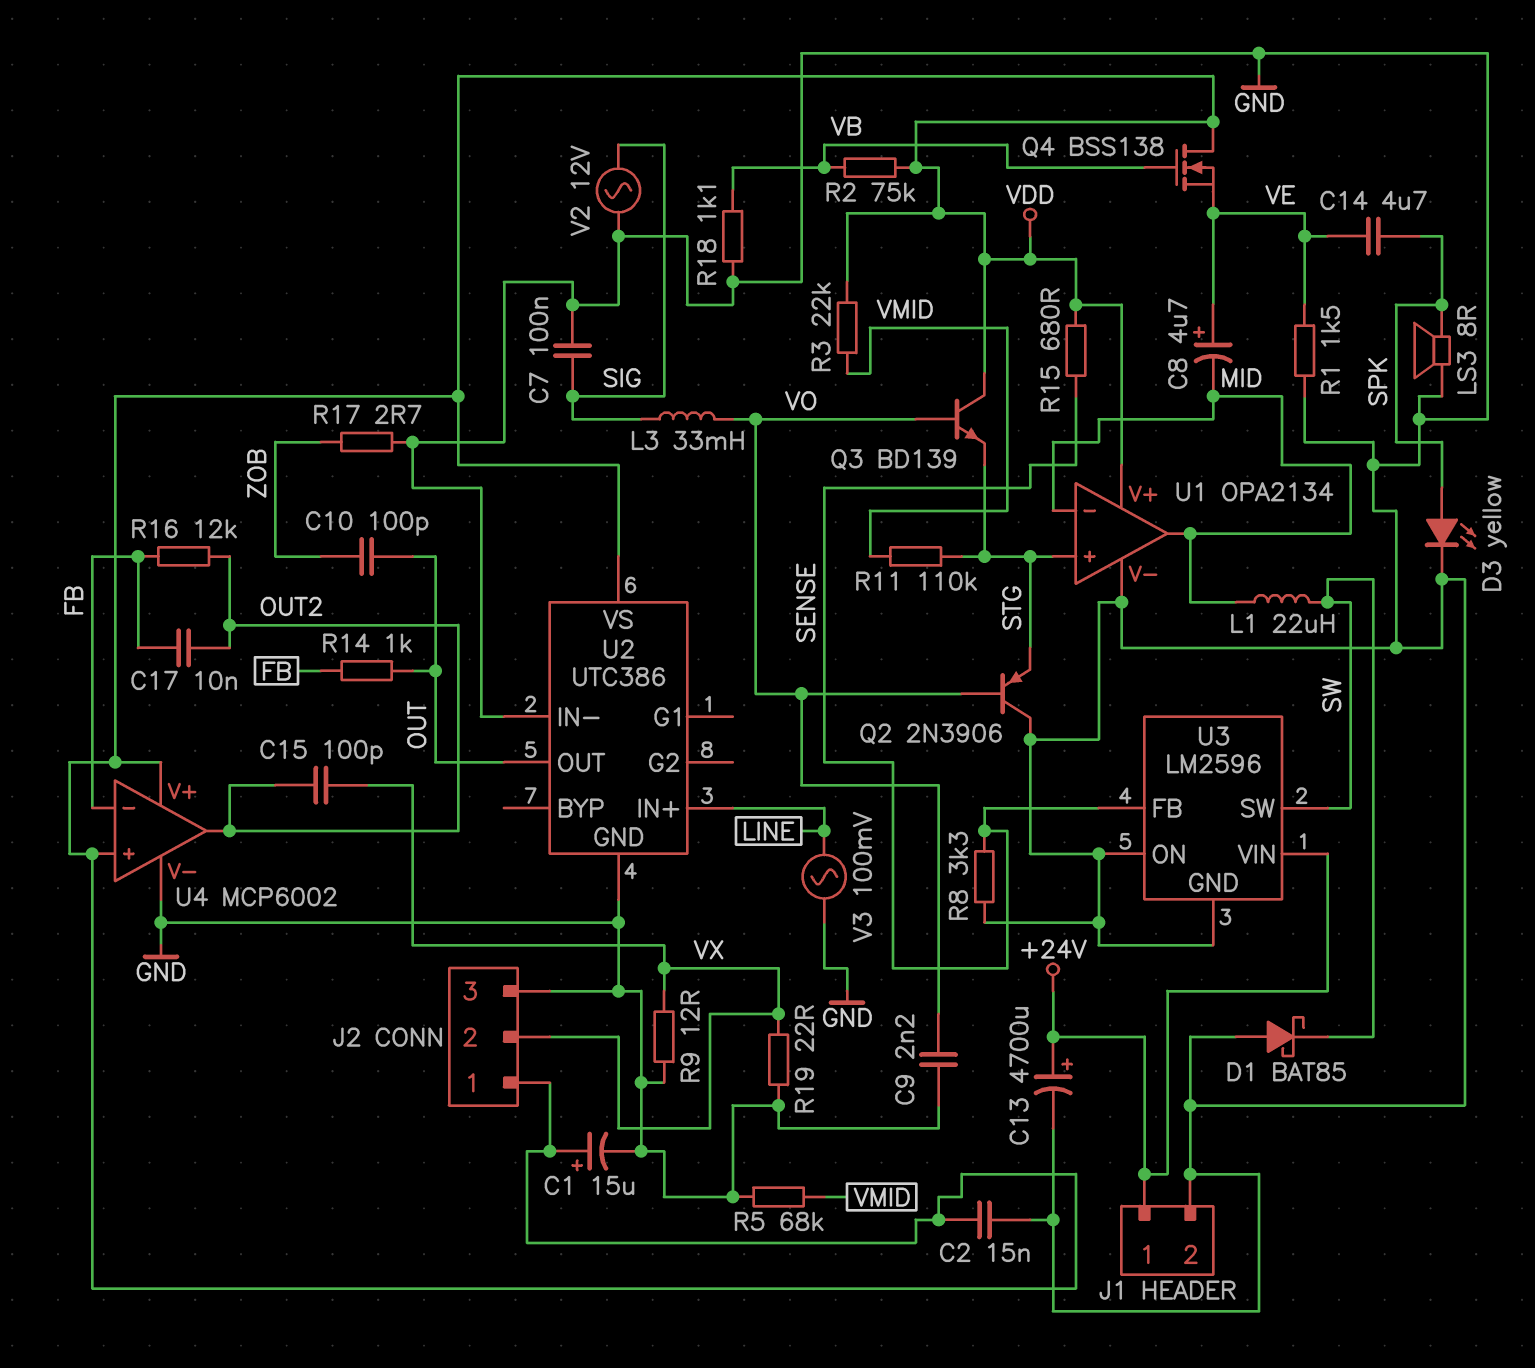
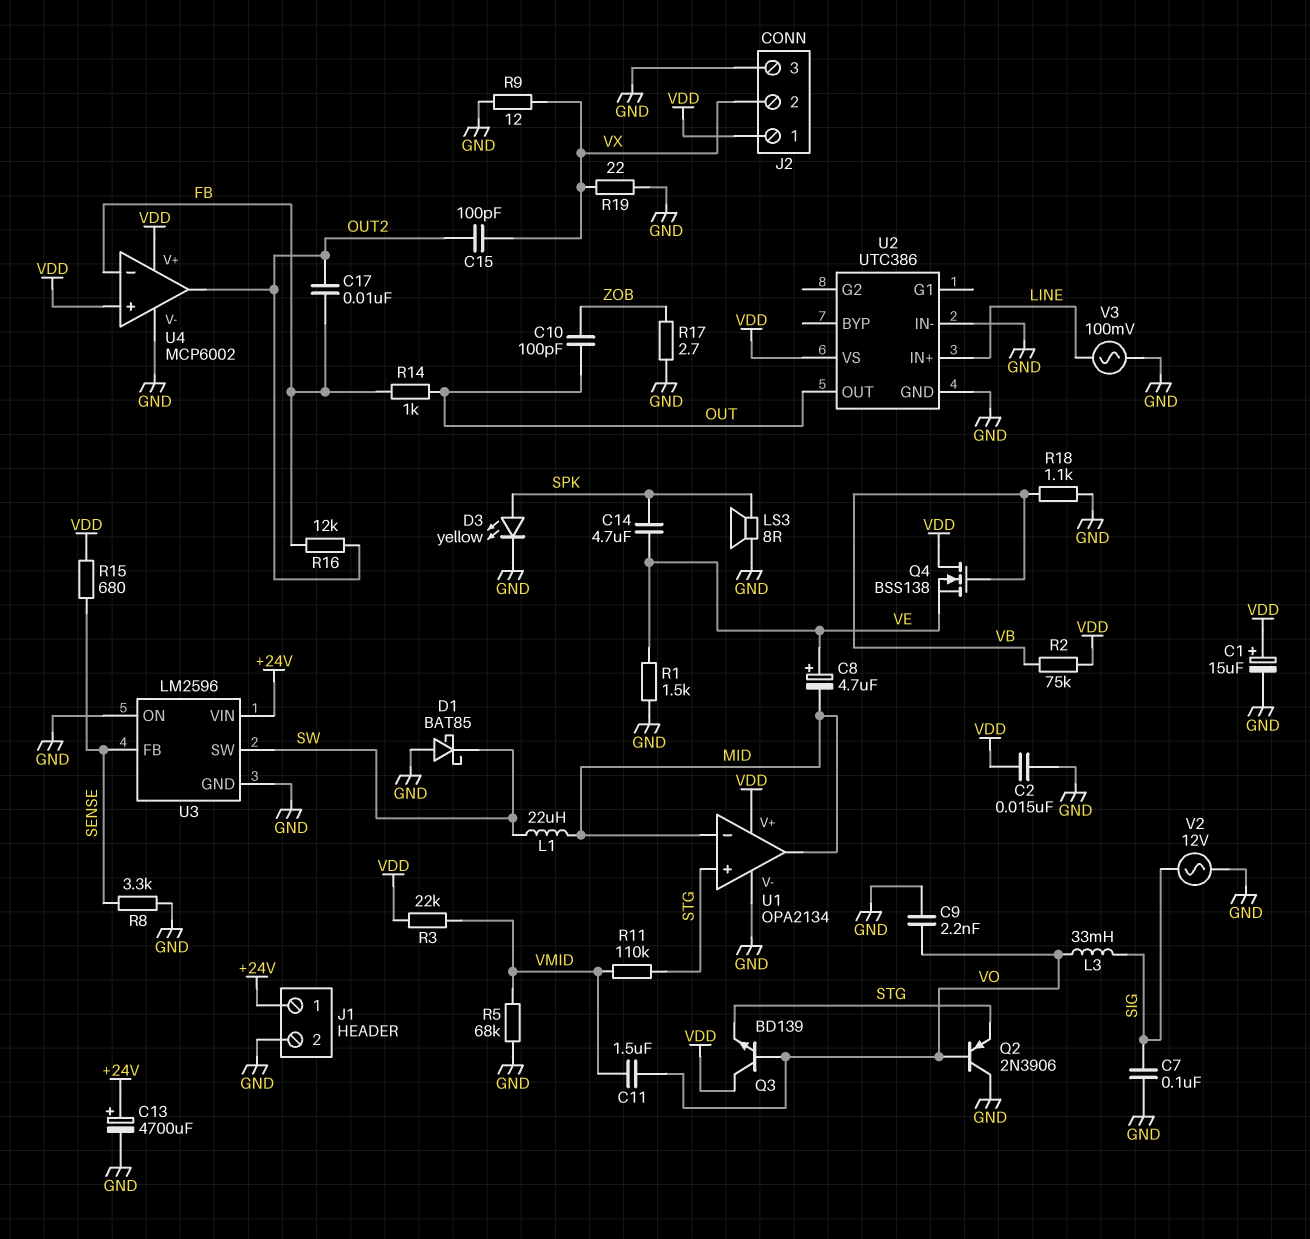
C11: none -> 1.5uF (VMID, VO)

